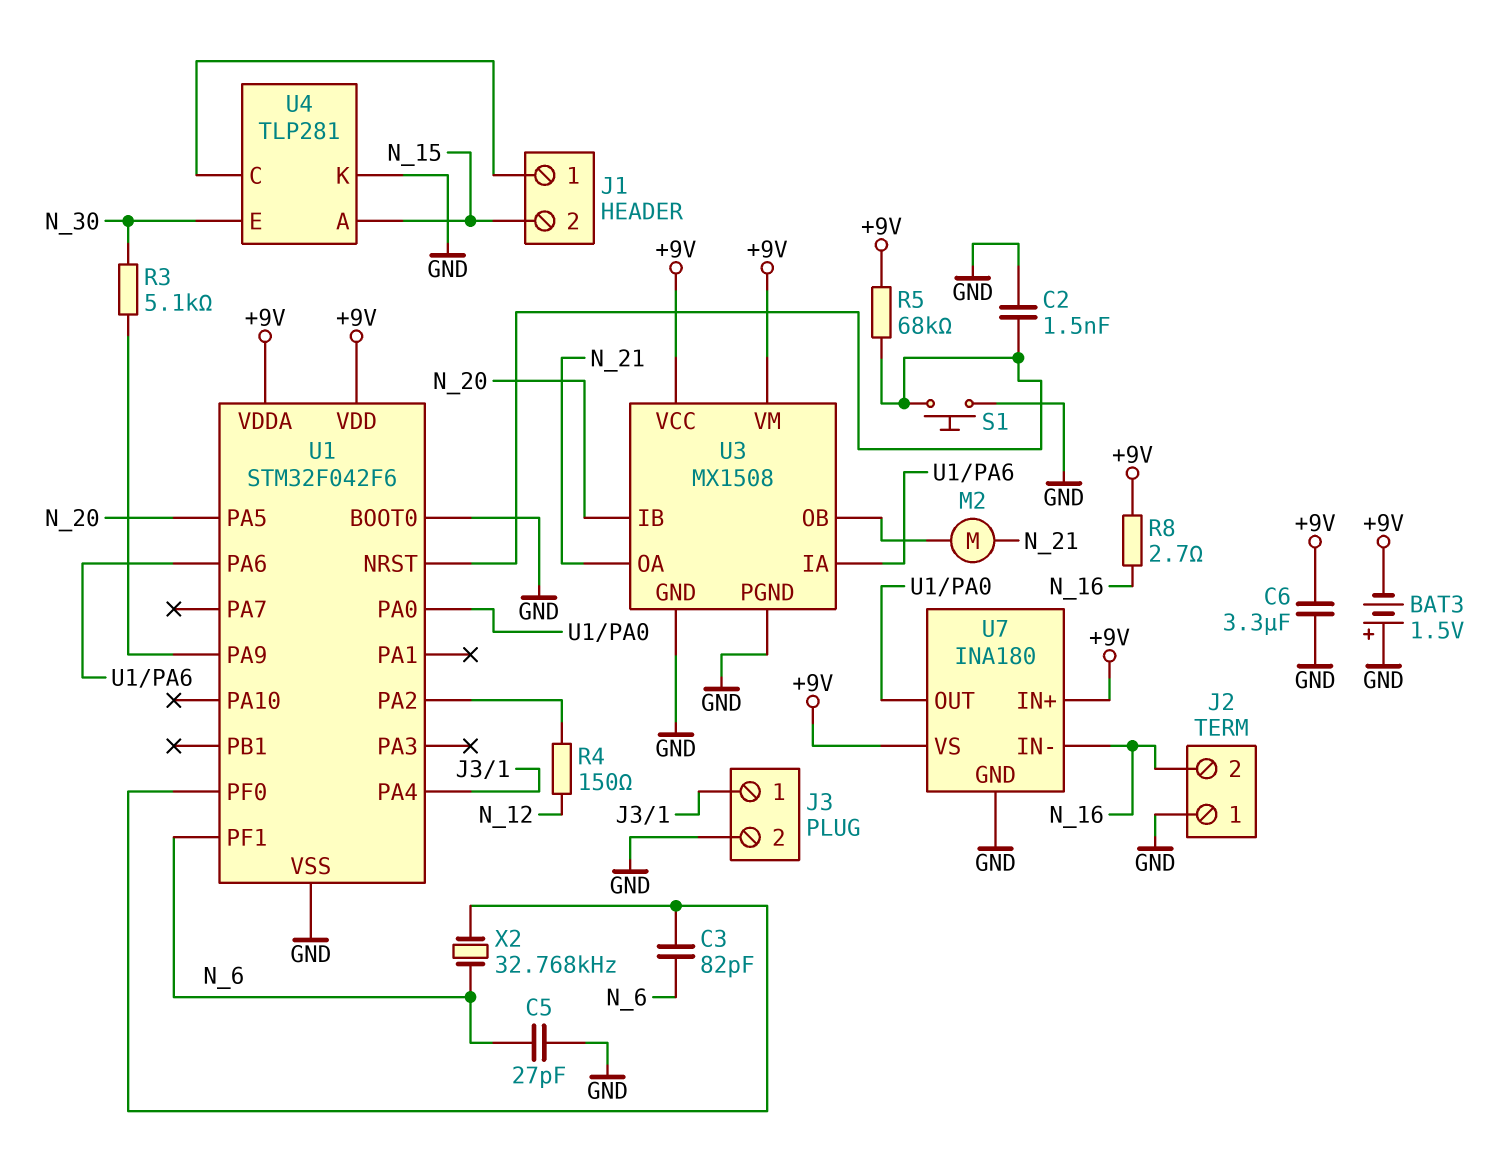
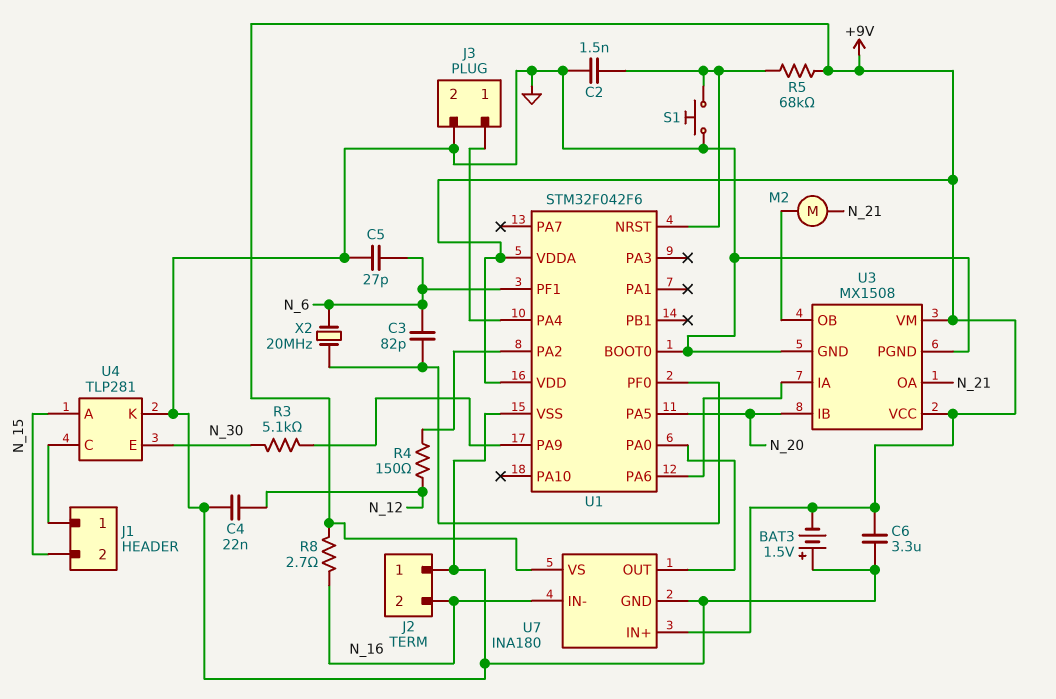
C4: none -> 22nF (GND, N_12)
X2: 32.768kHz (N_6, U1/PF0) -> 20MHz (N_6, U1/PF0)

